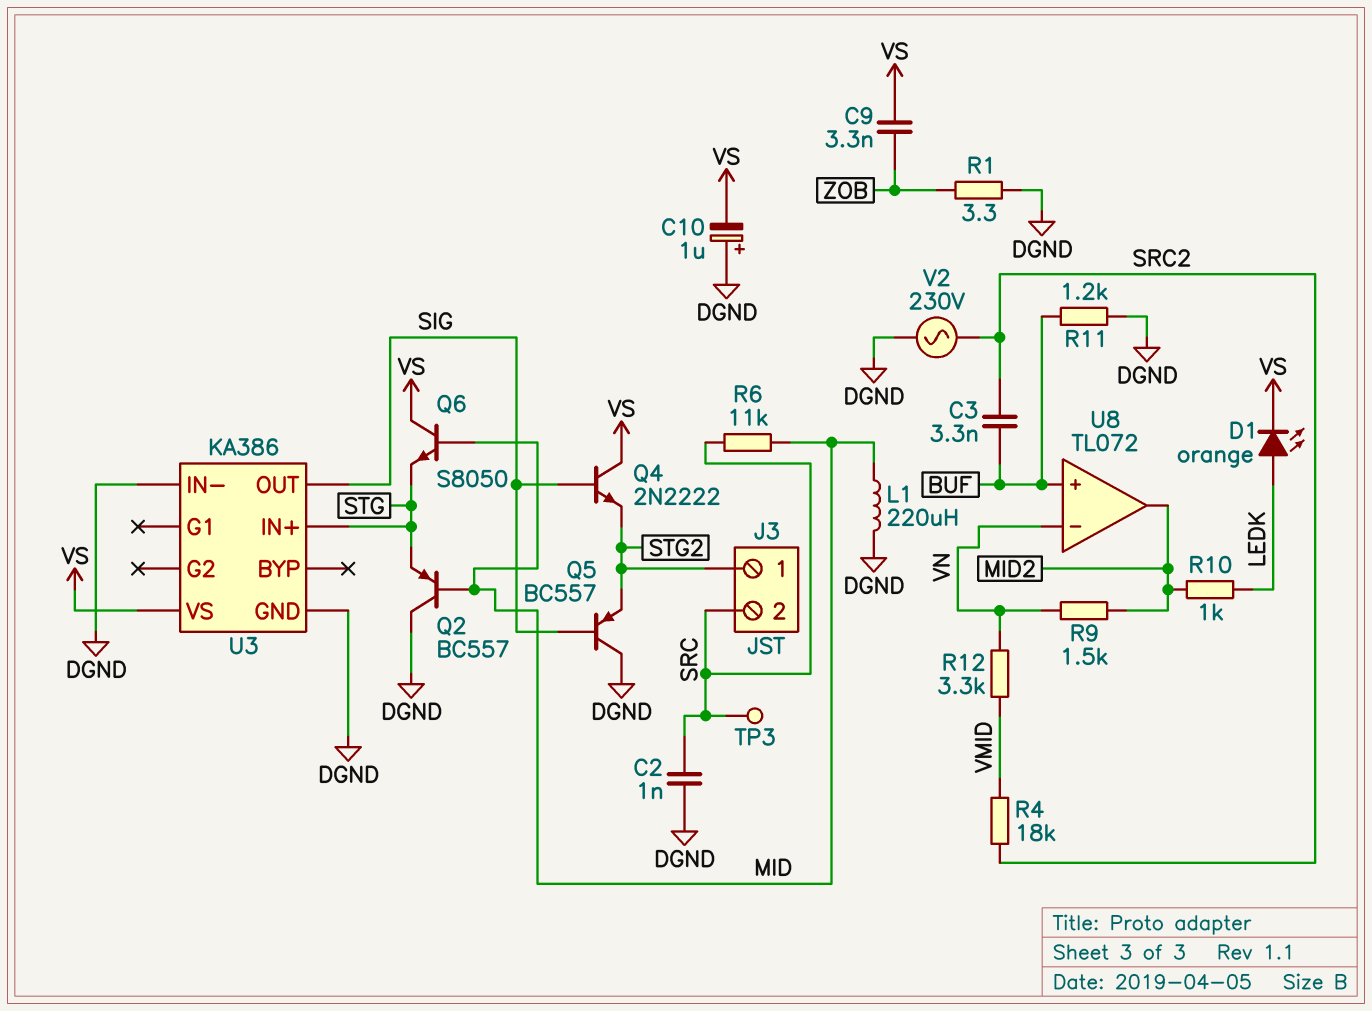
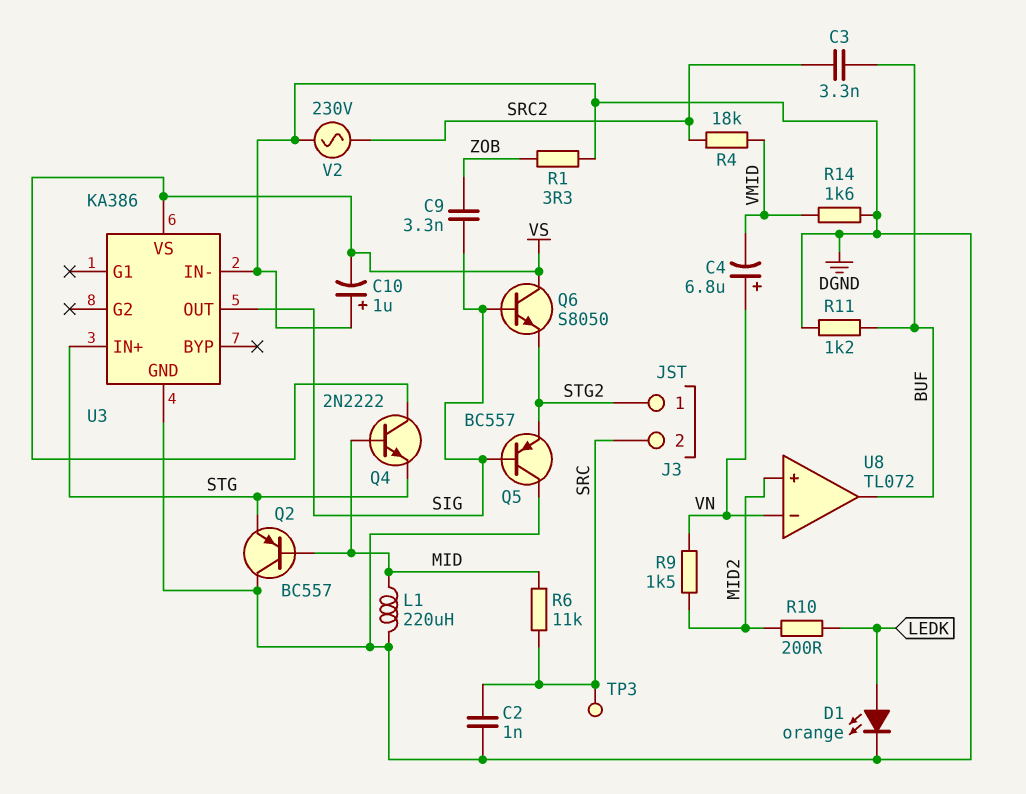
C4: none -> 6.8uF (plus VN, minus VMID)
C9: 3.3nF (VS, ZOB) -> 3.3nF (SIG, ZOB)
D1: LED orange (A LEDK, K VS) -> LED orange (A LEDK, K DGND)
Q4: NPN 2N2222 (B SIG, C VS, E STG2) -> NPN 2N2222 (B MID, C VS, E STG)
Q6: NPN S8050 (B MID, C VS, E STG) -> NPN S8050 (B SIG, C VS, E STG2)
R10: 1k (LEDK, MID2) -> 200 (LEDK, MID2)
R12: 3.3k (VMID, VN) -> none
R14: none -> 1.6k (DGND, VMID)
U8 pin in+: BUF -> MID2
U8 pin out: MID2 -> BUF

